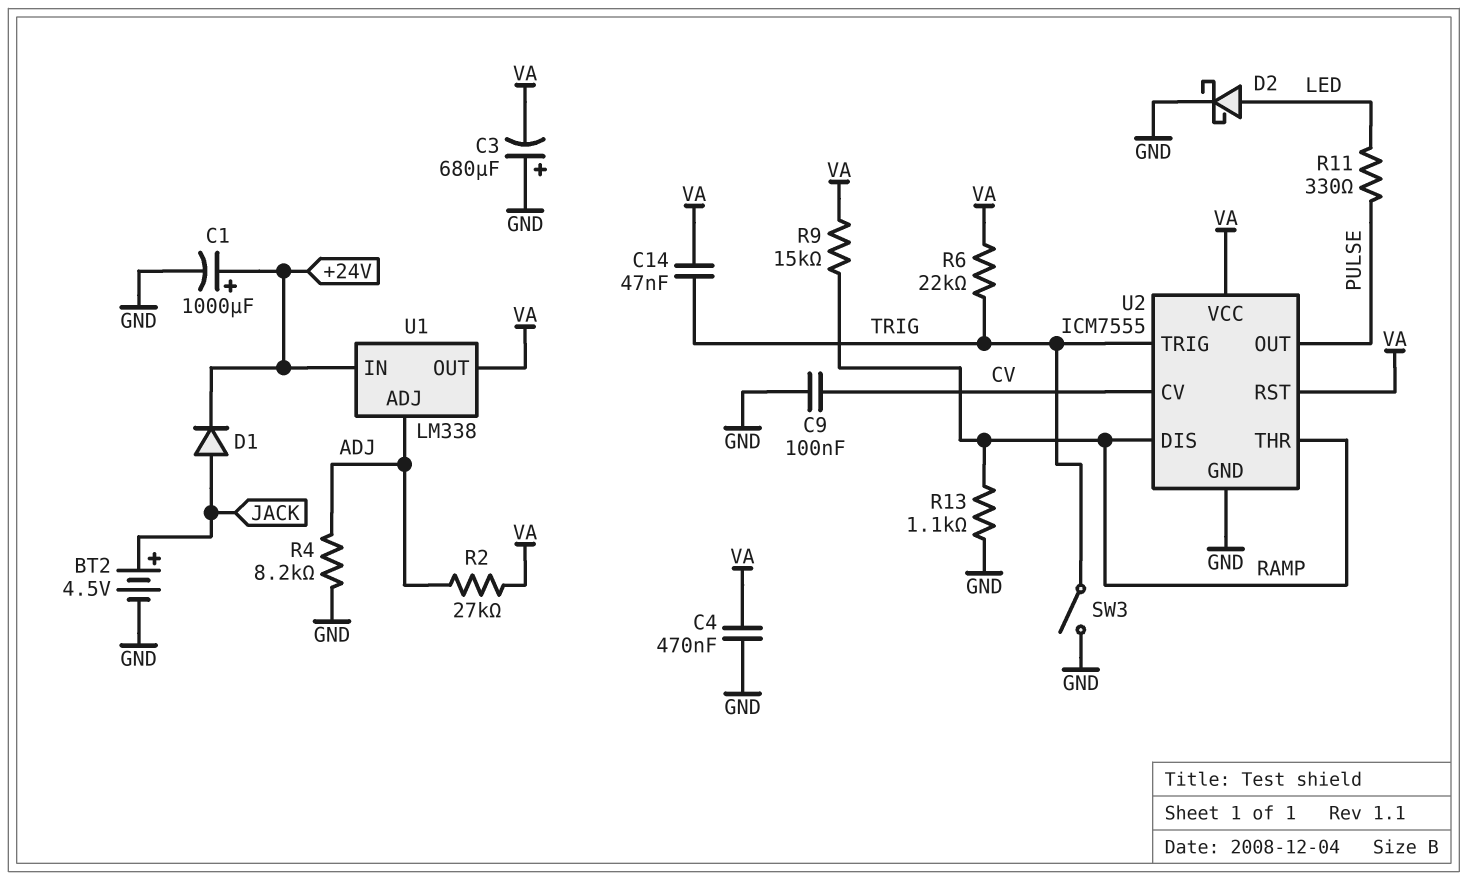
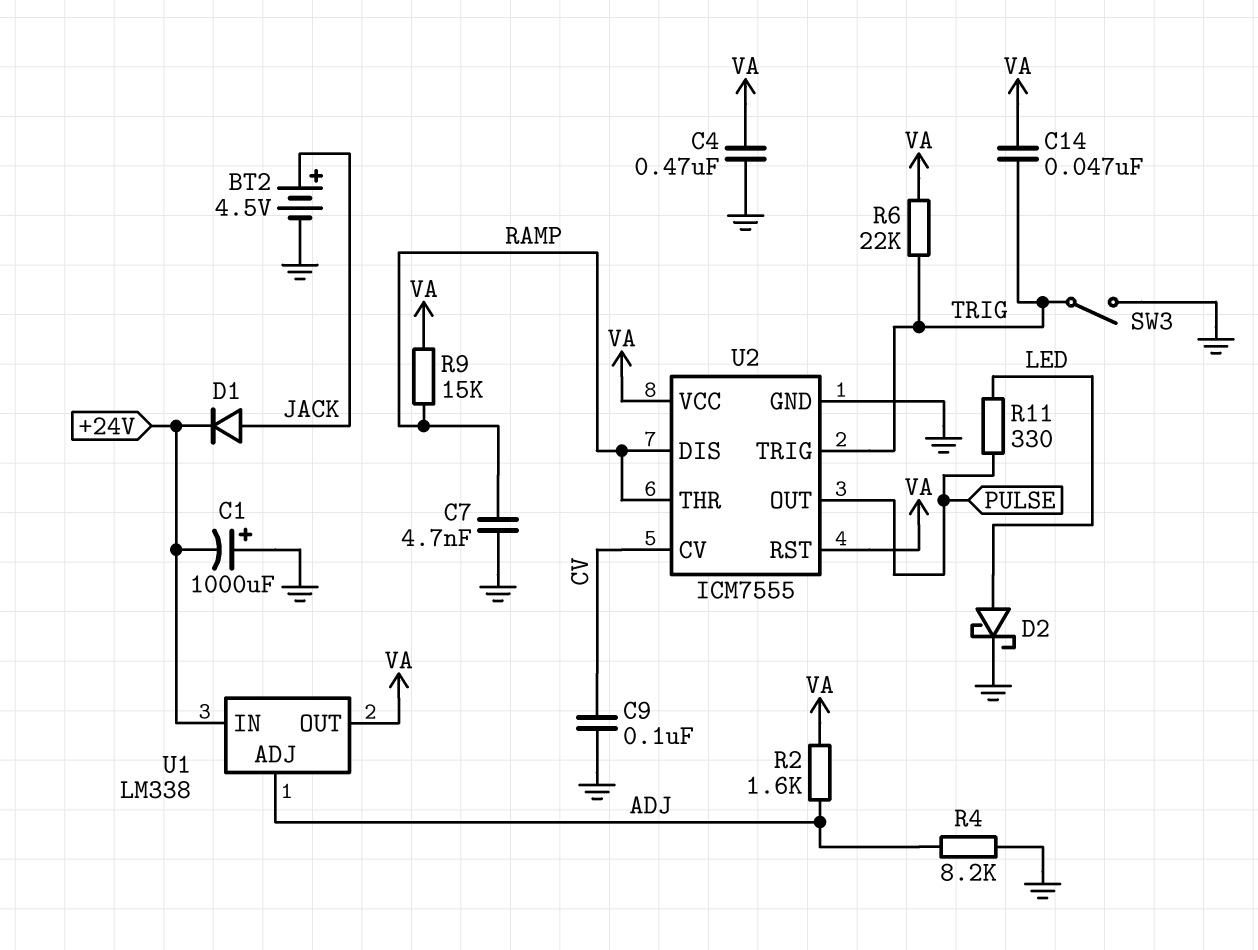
C1: 1000uF (plus +24V, minus GND) -> 1000uF (plus GND, minus +24V)
C3: 680uF (plus GND, minus VA) -> none
C7: none -> 4.7nF (GND, RAMP)
R2: 27k (ADJ, VA) -> 1.6k (ADJ, VA)
R13: 1.1k (GND, RAMP) -> none

